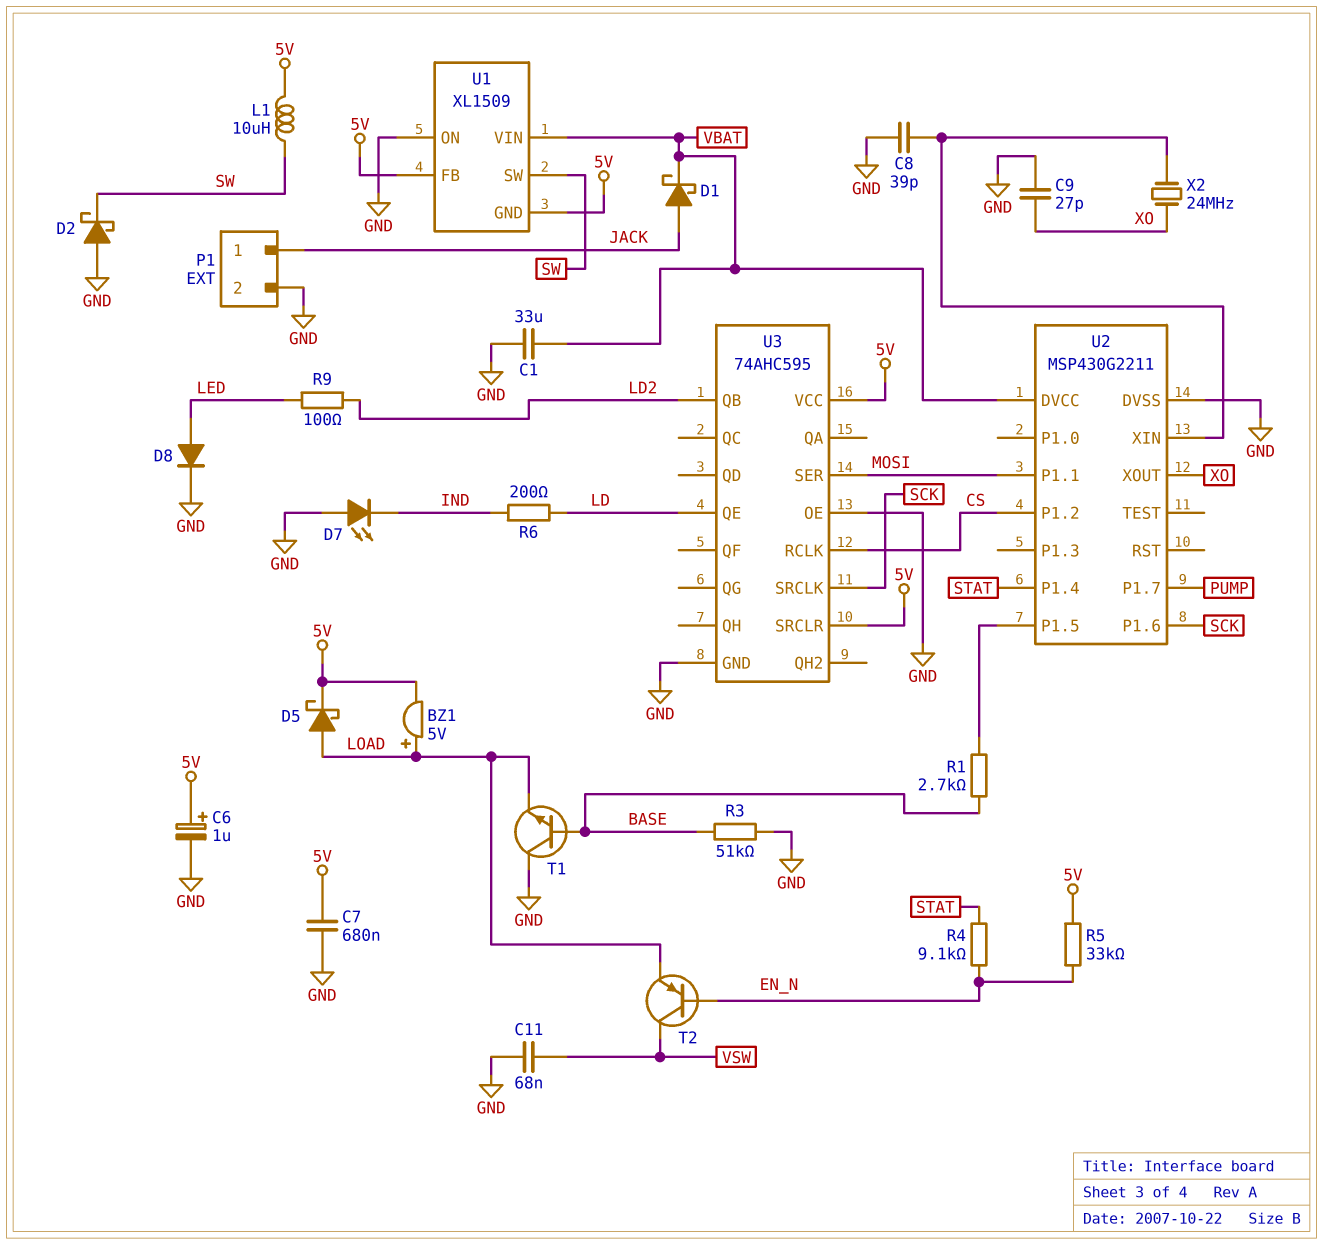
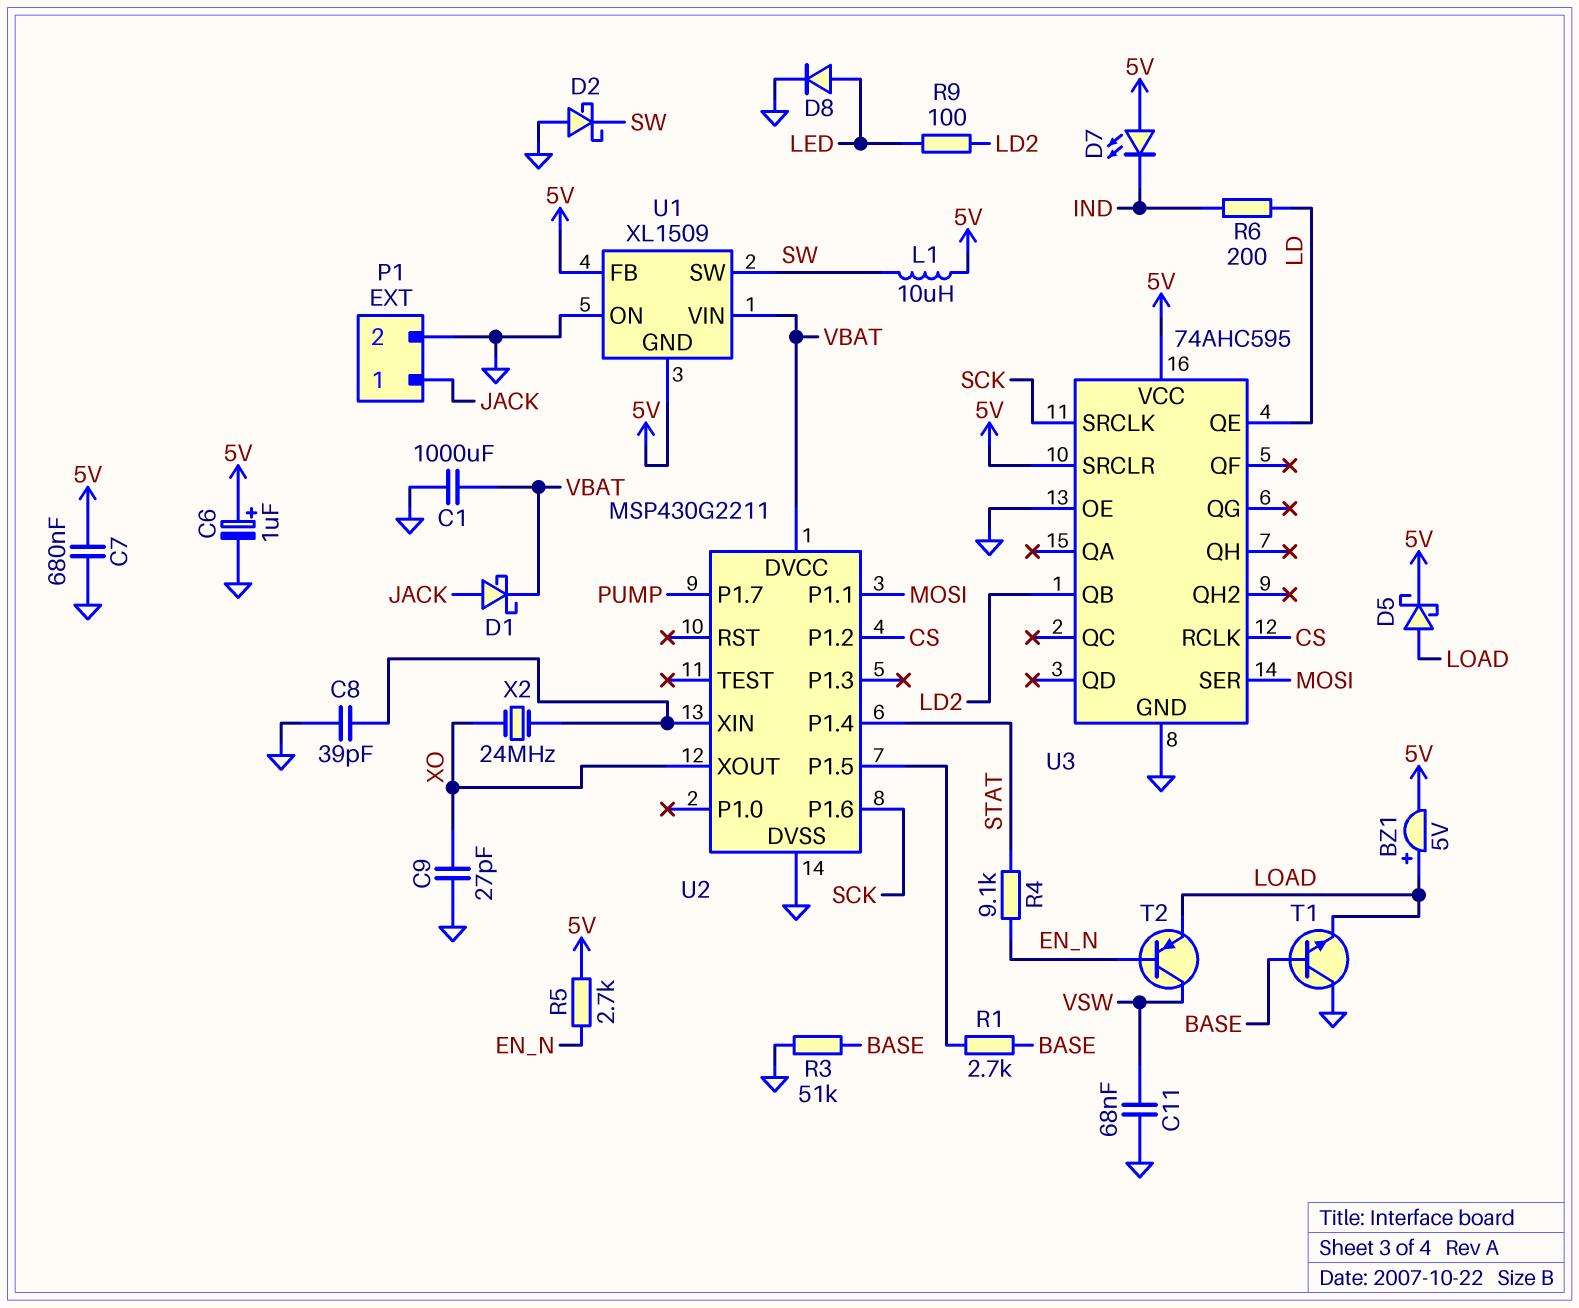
C1: 33uF (GND, VBAT) -> 1000uF (GND, VBAT)
D7: LED (A GND, K IND) -> LED (A 5V, K IND)
R5: 33k (5V, EN_N) -> 2.7k (5V, EN_N)

